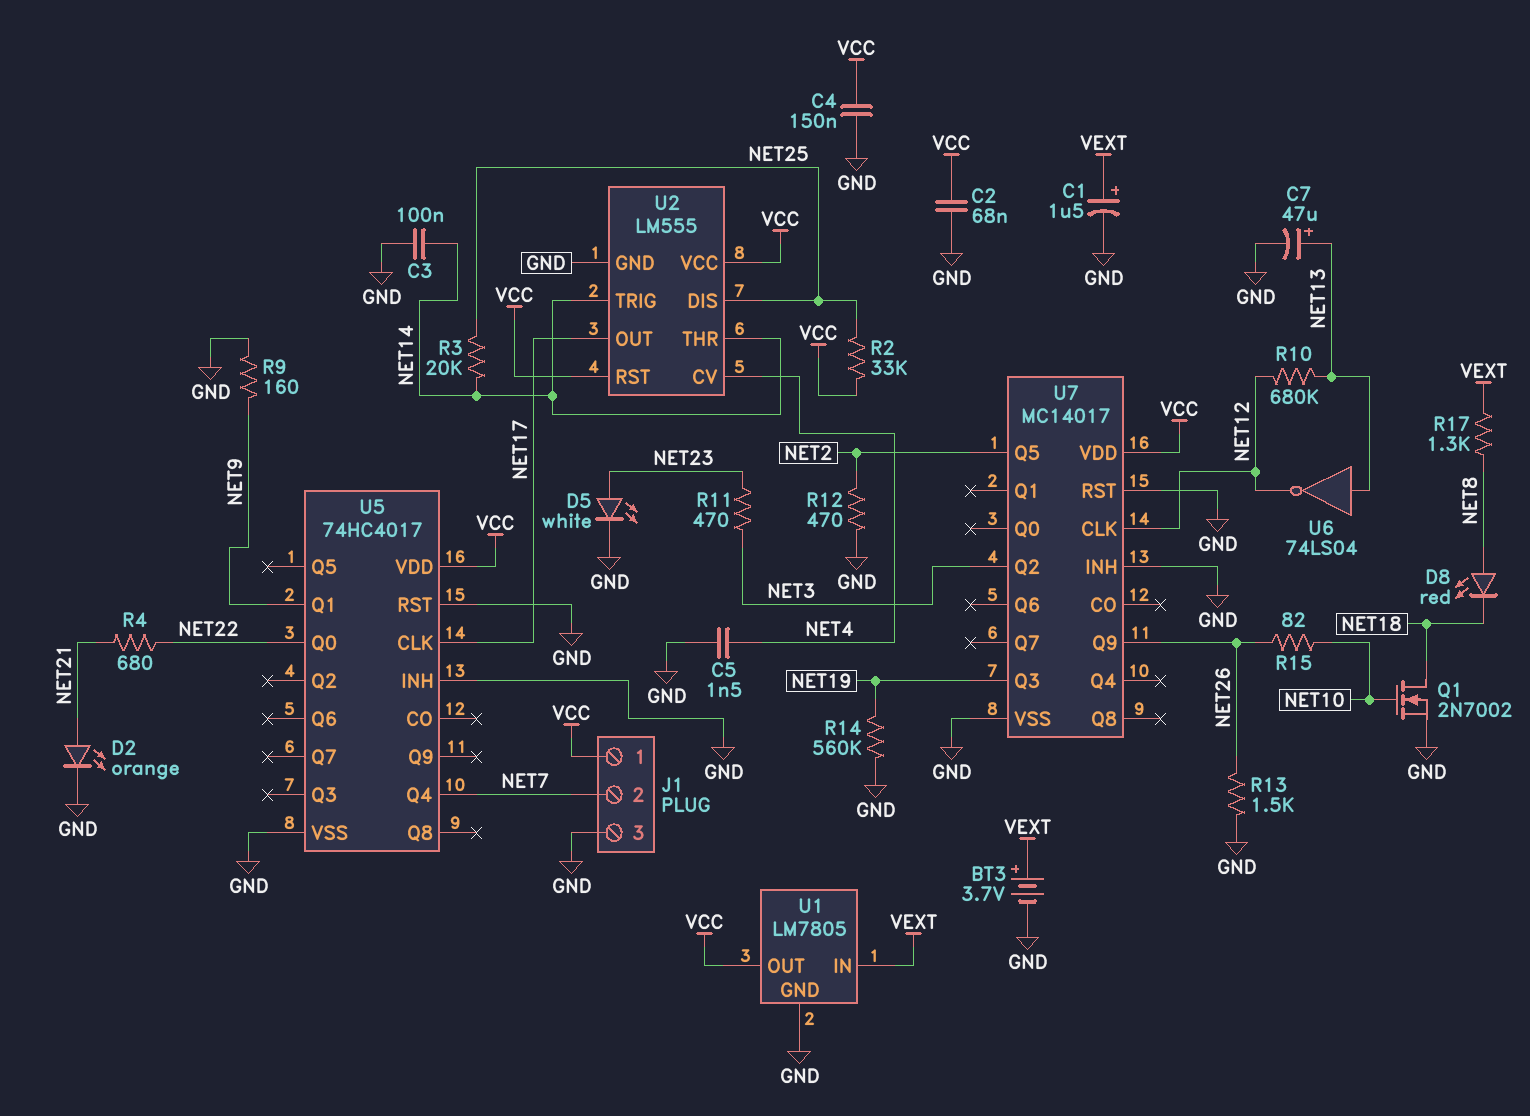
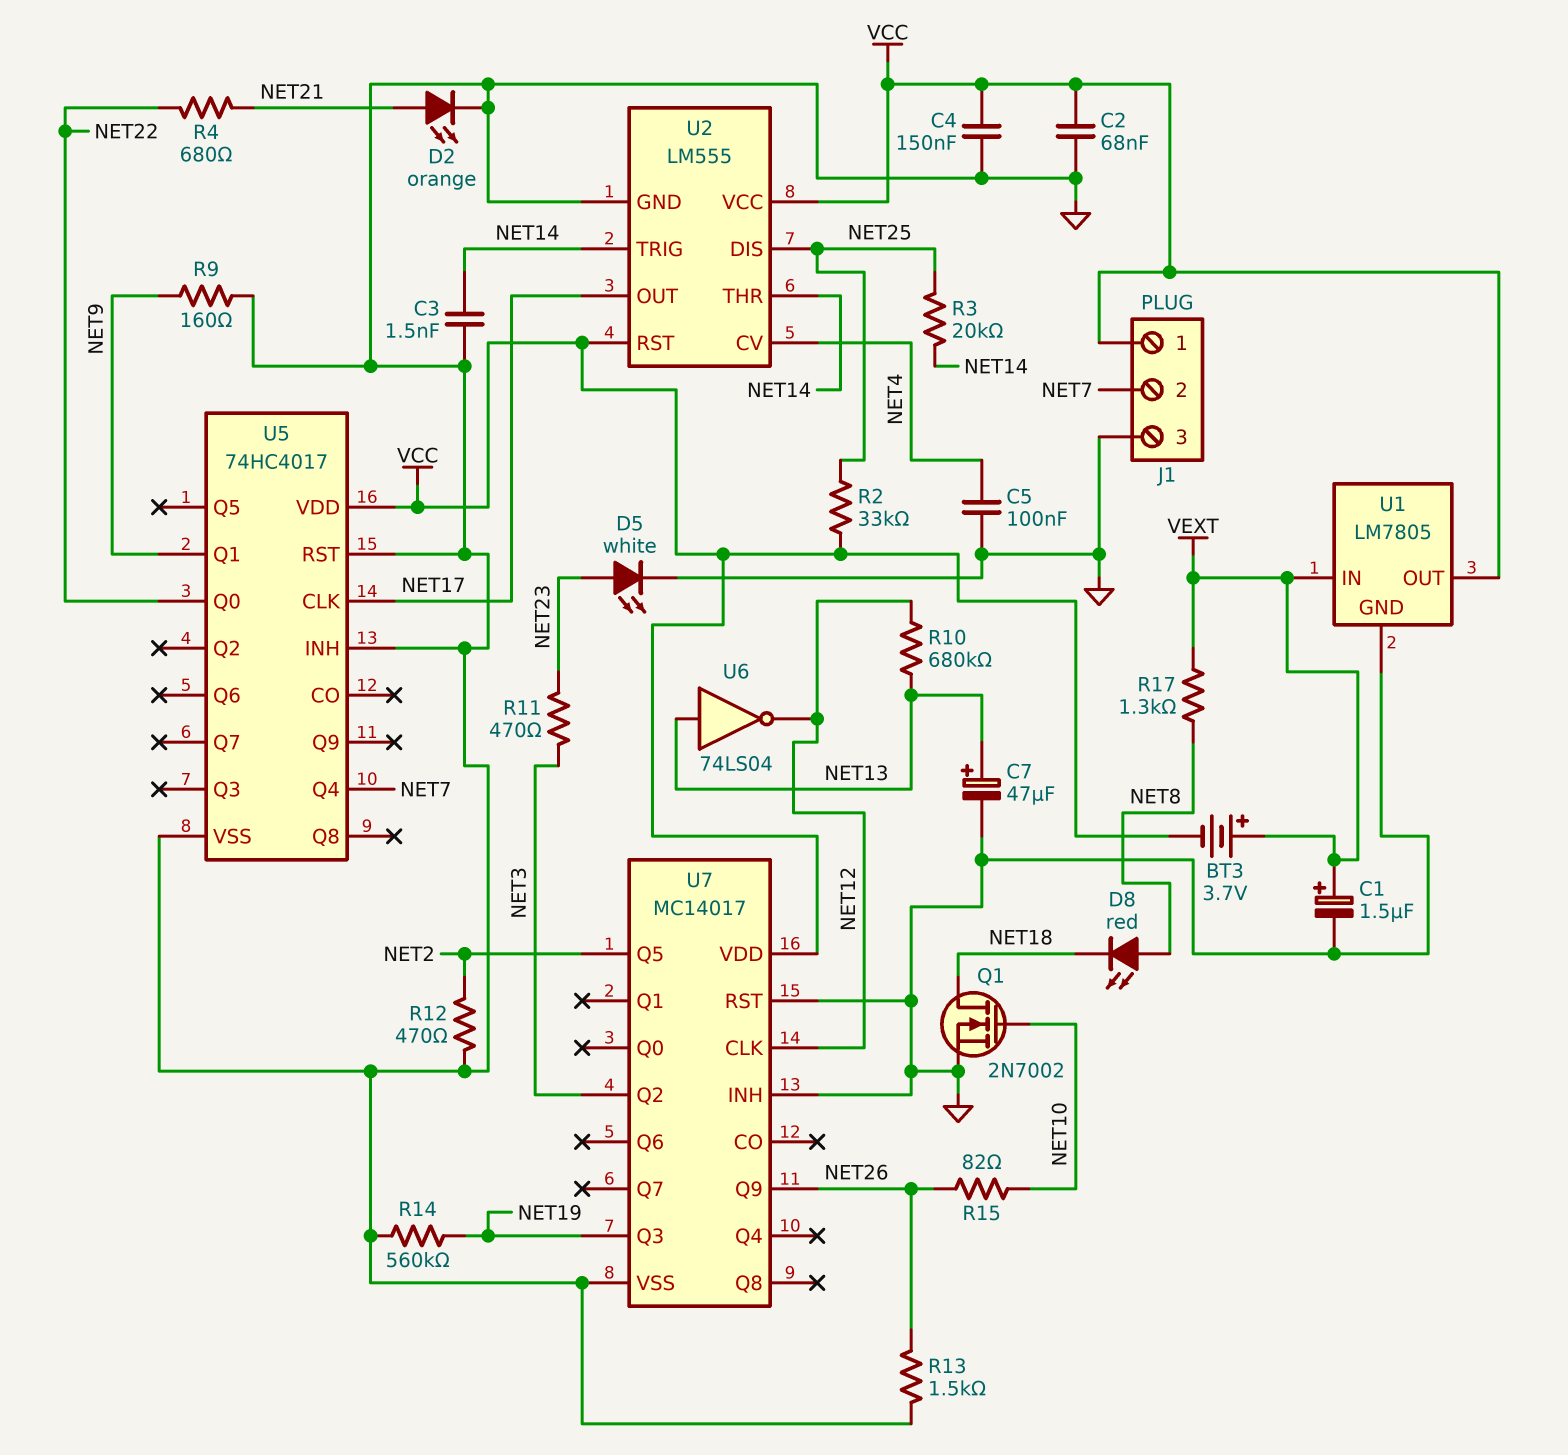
BT3: 3.7V (plus VEXT, minus GND) -> 3.7V (plus VEXT, minus VCC)
C3: 100nF (GND, NET14) -> 1.5nF (GND, NET14)
C5: 1.5nF (GND, NET4) -> 100nF (GND, NET4)

